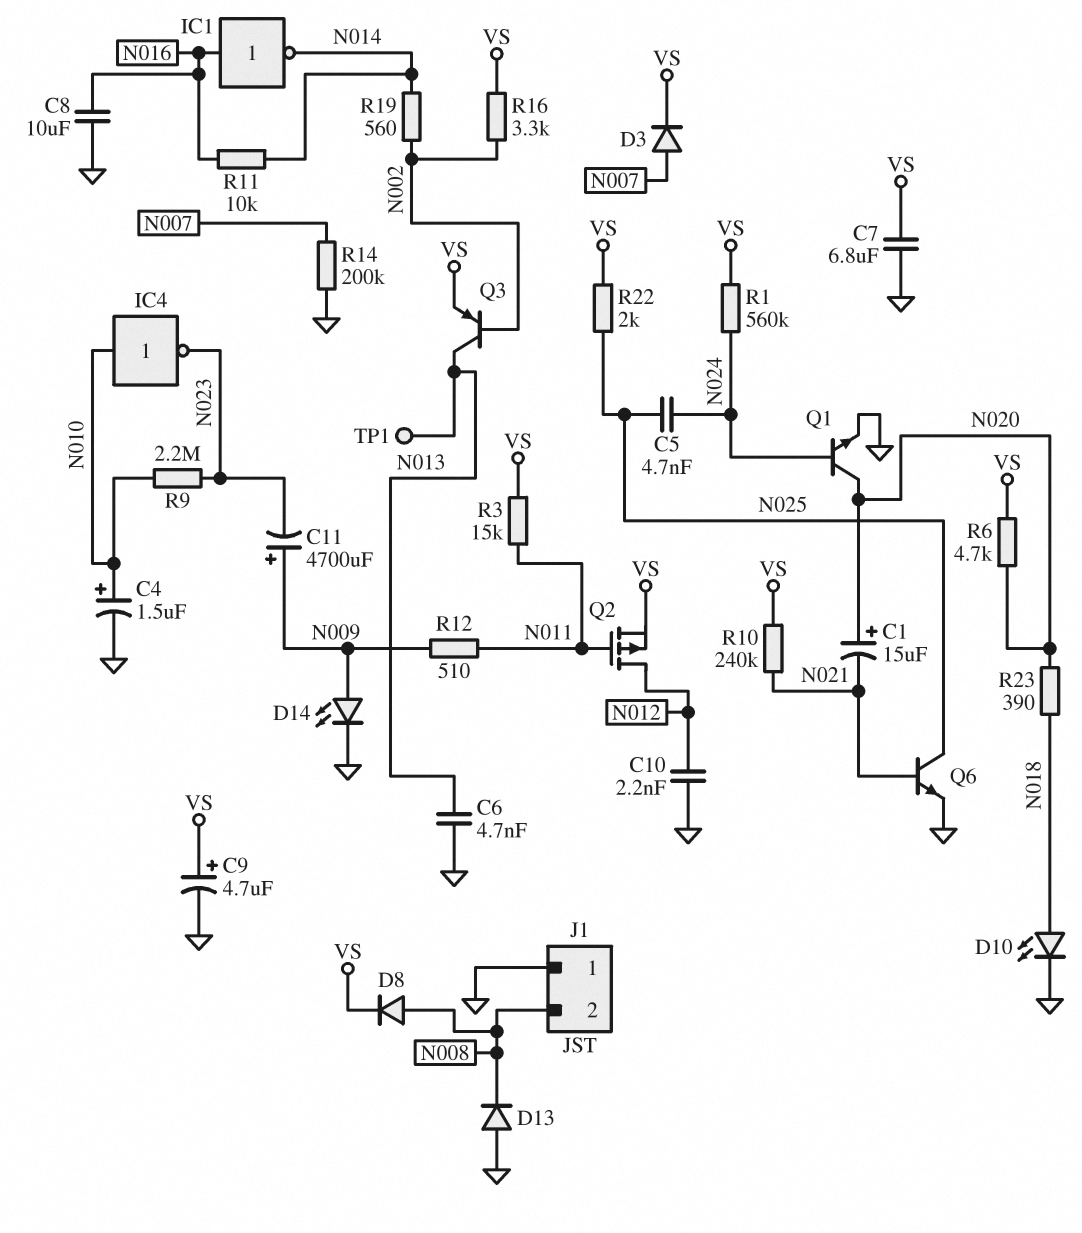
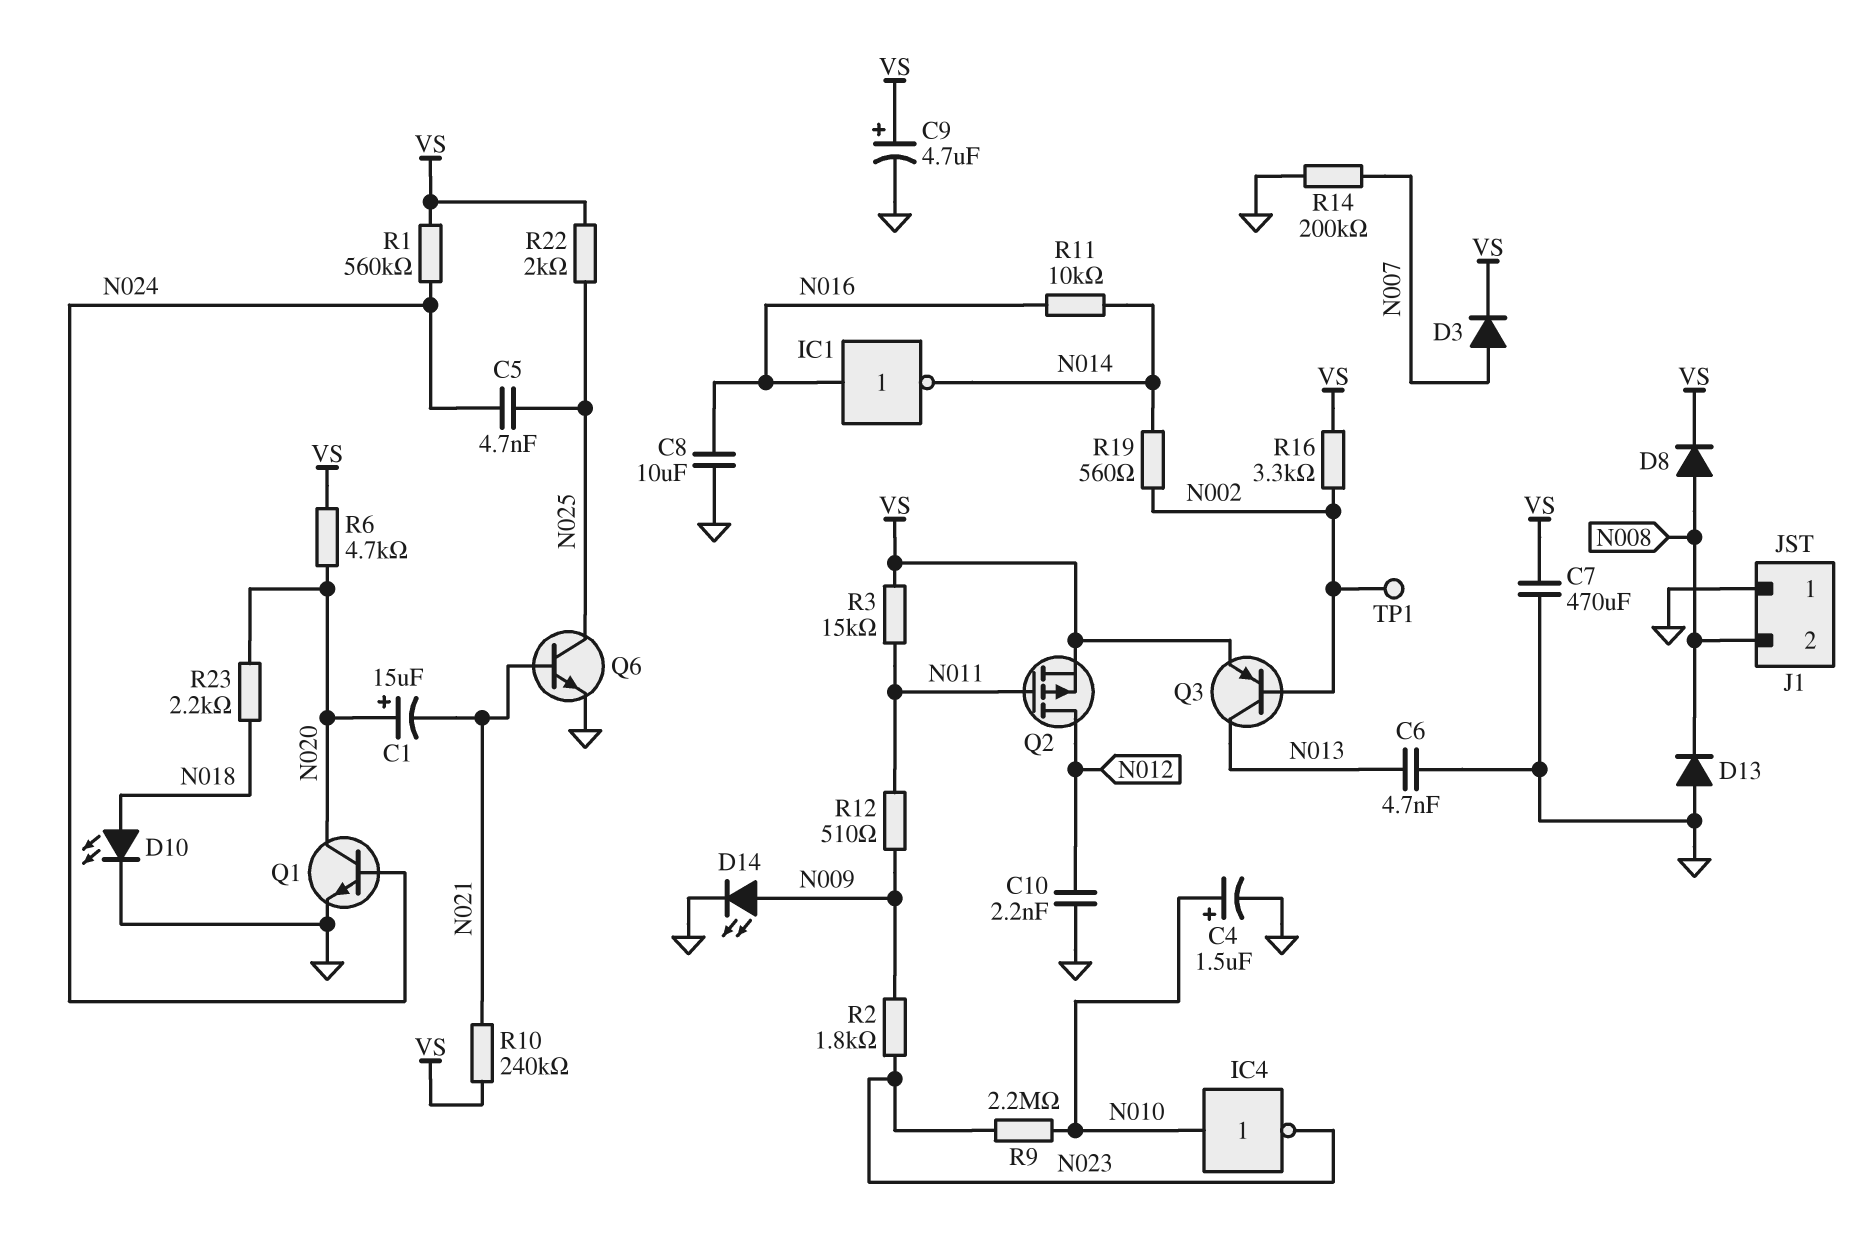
C7: 6.8uF (GND, VS) -> 470uF (GND, VS)
C11: 4700uF (plus N009, minus N023) -> none
R2: none -> 1.8k (N009, N023)
R23: 390 (N018, N020) -> 2.2k (N018, N020)
TP1: test point (N013) -> test point (N002)

